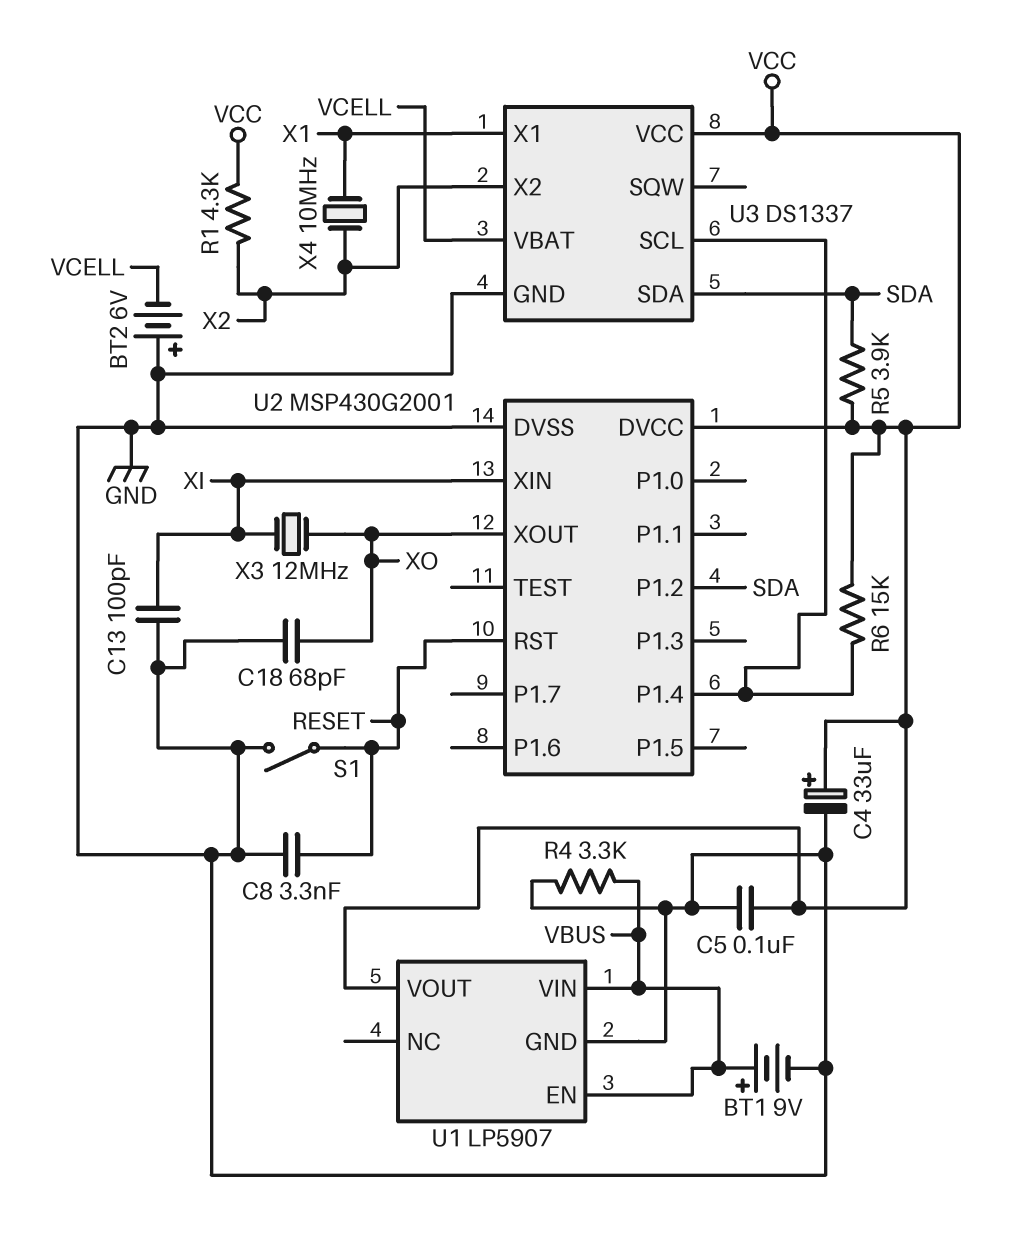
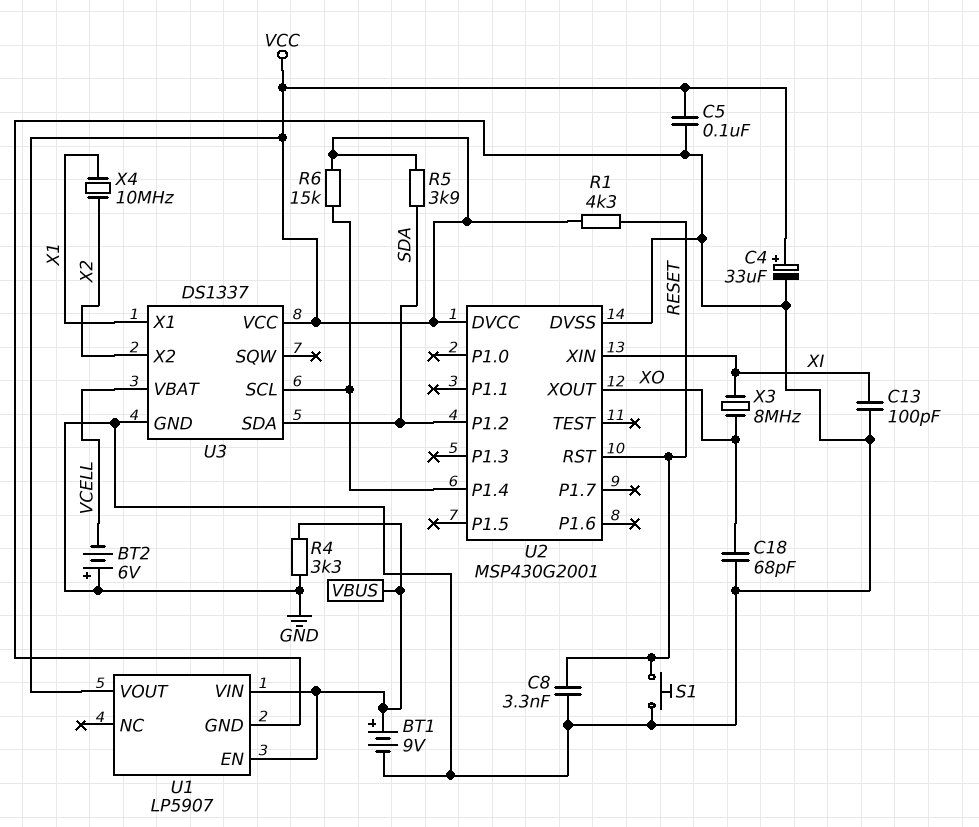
R1: 4.3k (VCC, X2) -> 4.3k (RESET, VCC)
S1: switch (GND, RESET) -> button (GND, RESET)
X3: 12MHz (XI, XO) -> 8MHz (XI, XO)

